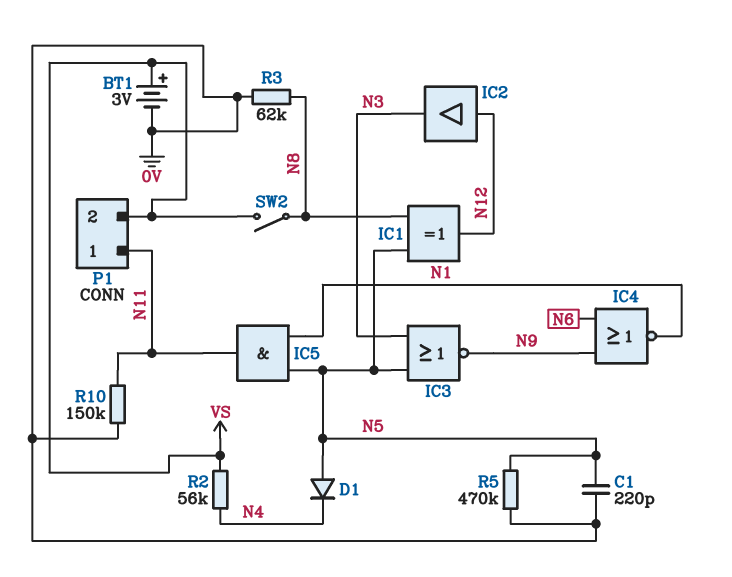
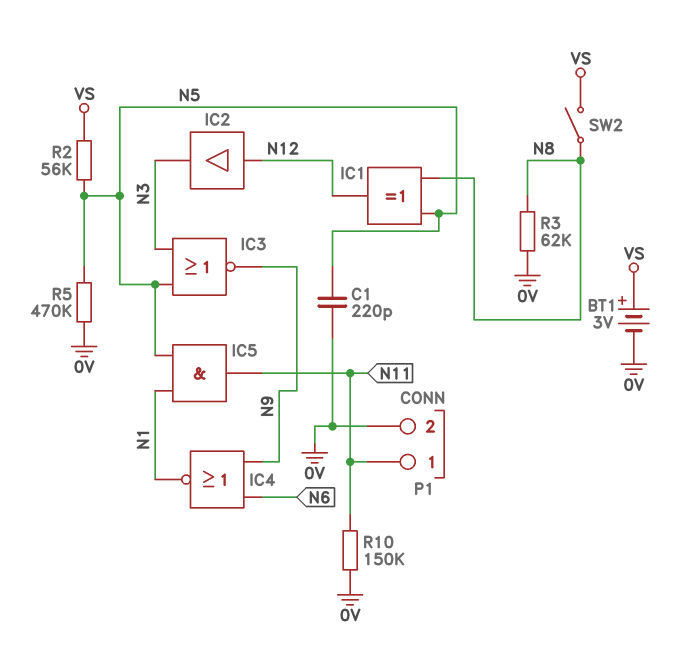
D1: diode (A N5, K N4) -> none
P1 pin 2: VS -> 0V
R2: 56k (N4, VS) -> 56k (N5, VS)

